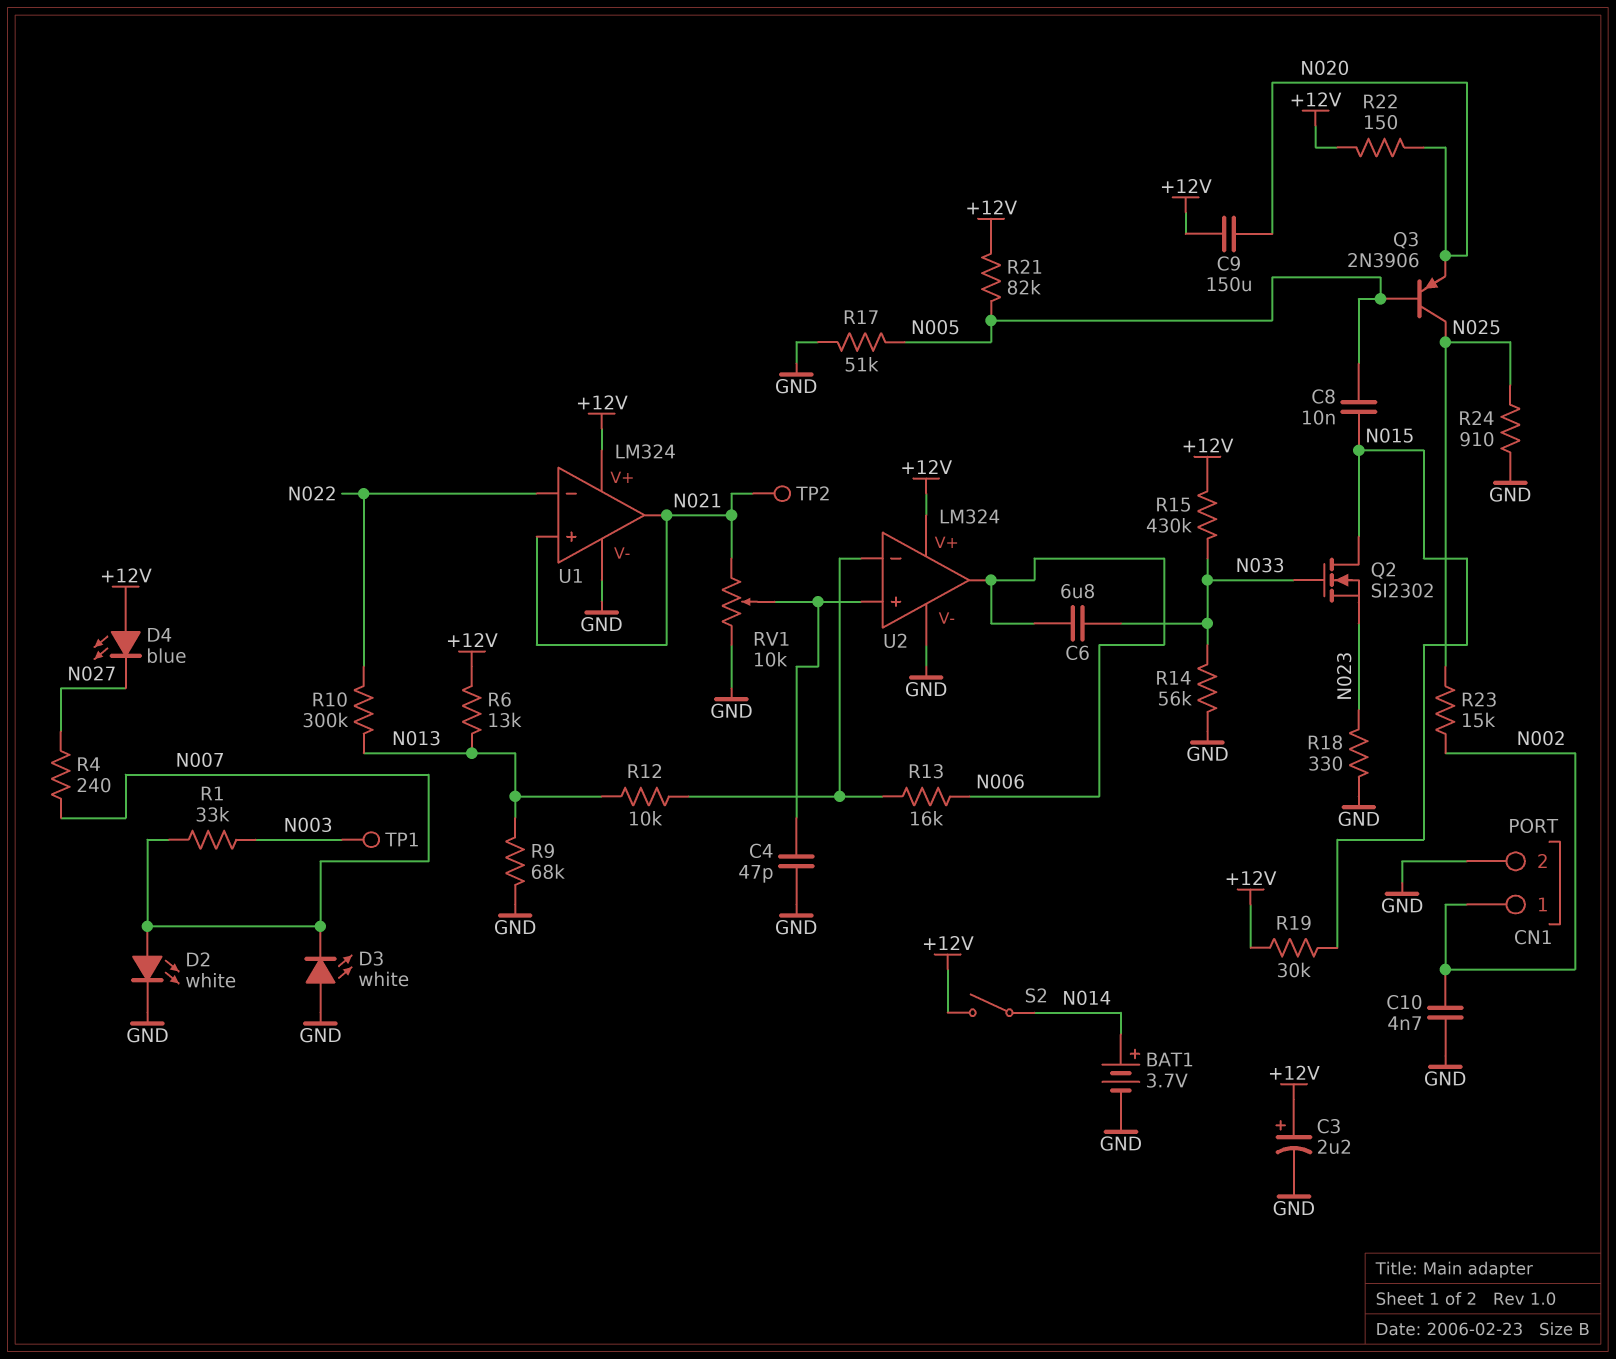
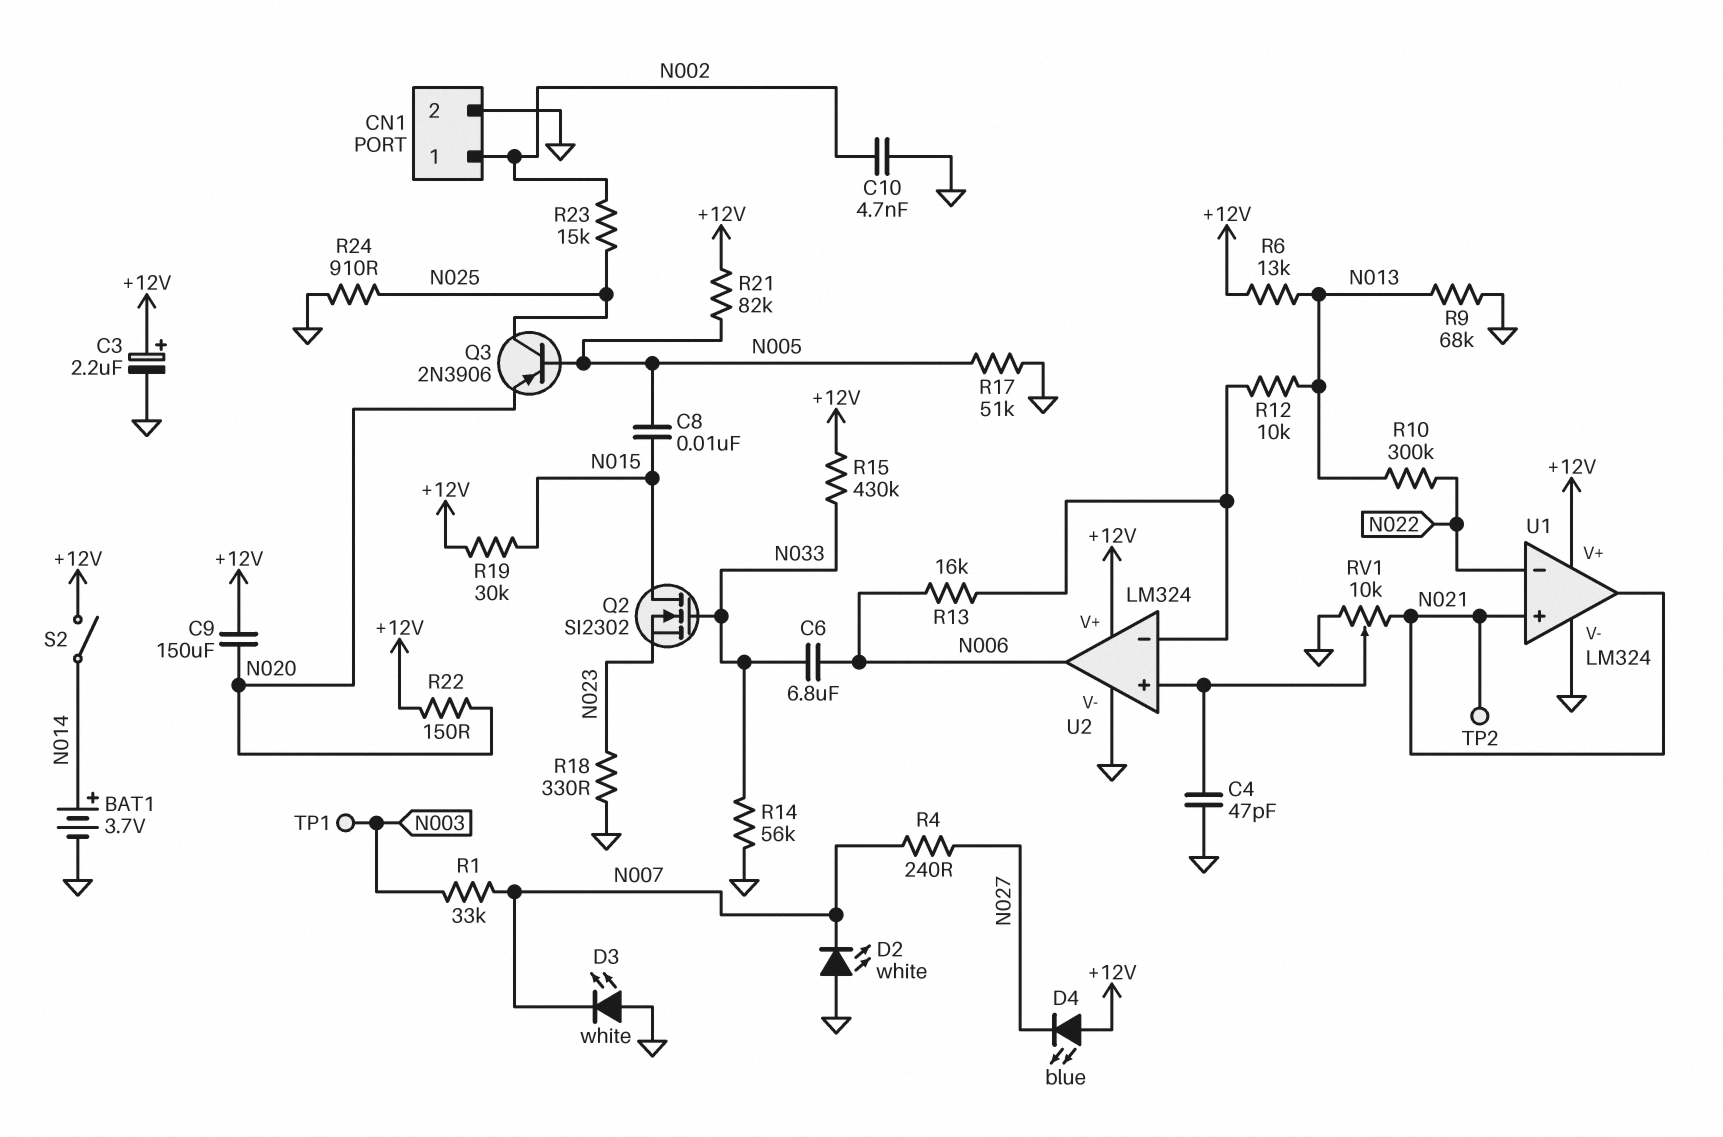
D2: LED white (A N007, K GND) -> LED white (A GND, K N007)

